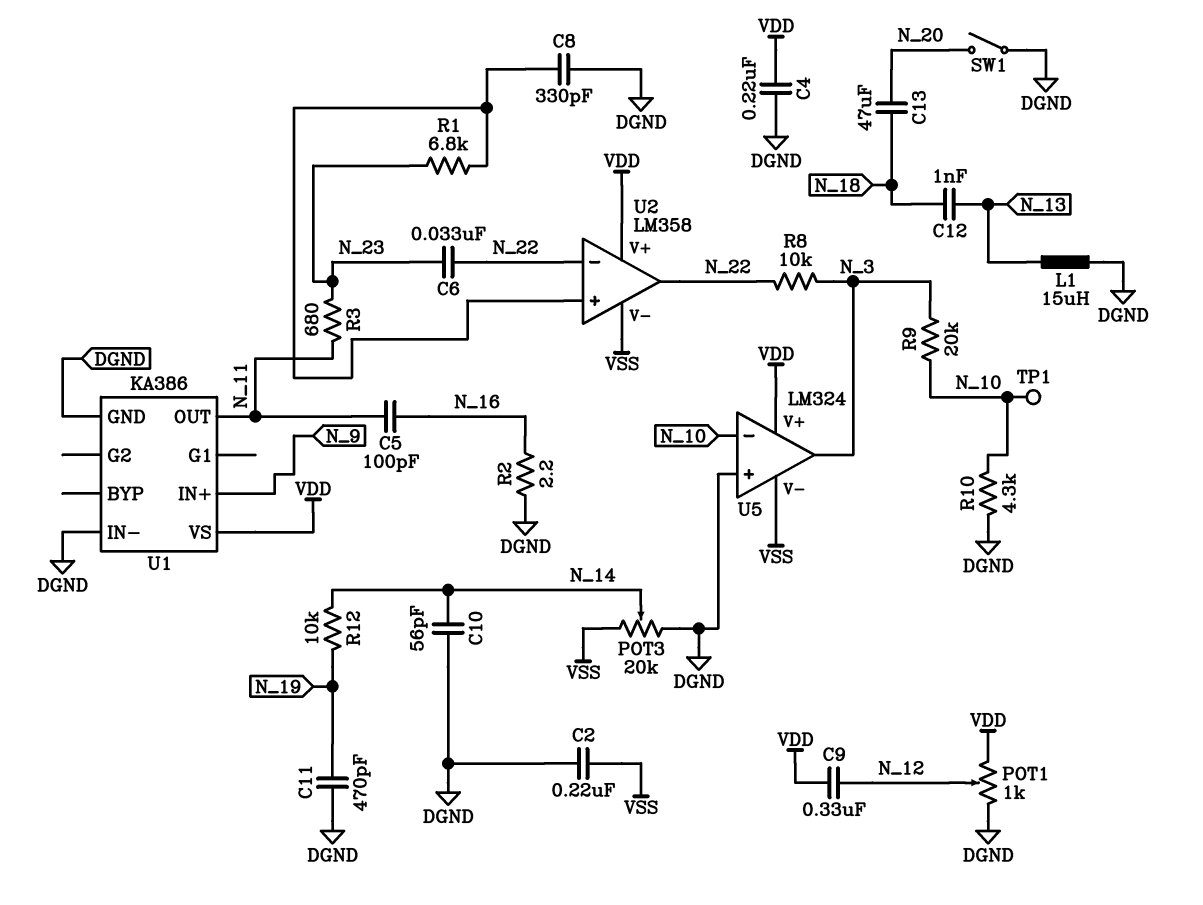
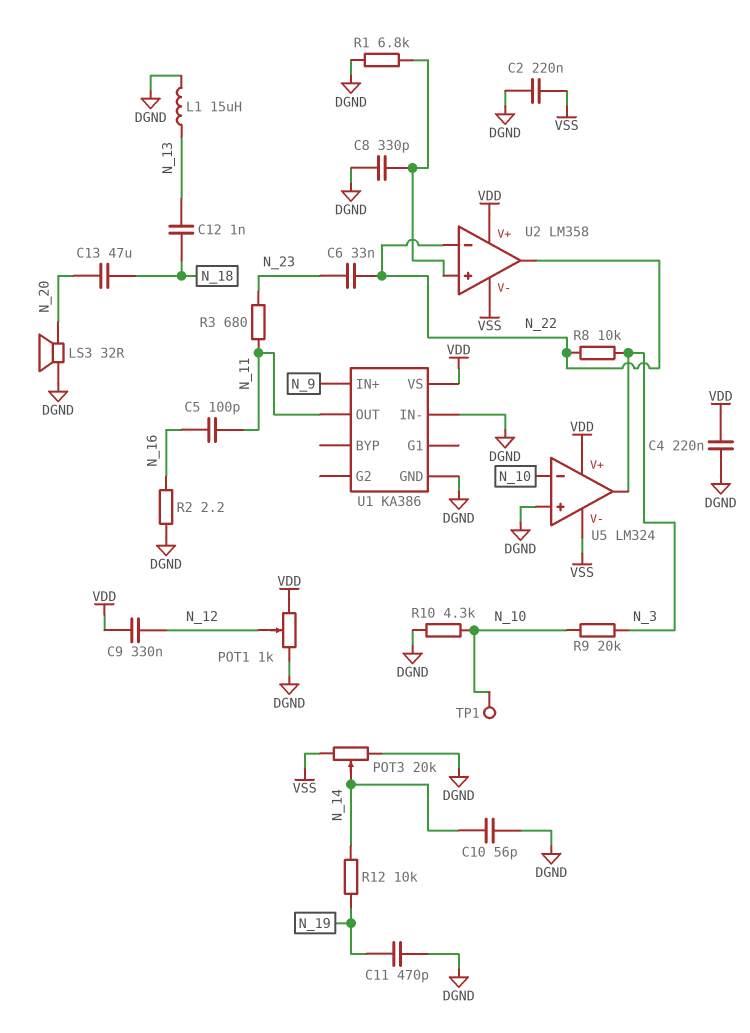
LS3: none -> speaker 32R (DGND, N_20)
R1: 6.8k (N_23, U2/in+) -> 6.8k (DGND, U2/in+)
SW1: switch (DGND, N_20) -> none

